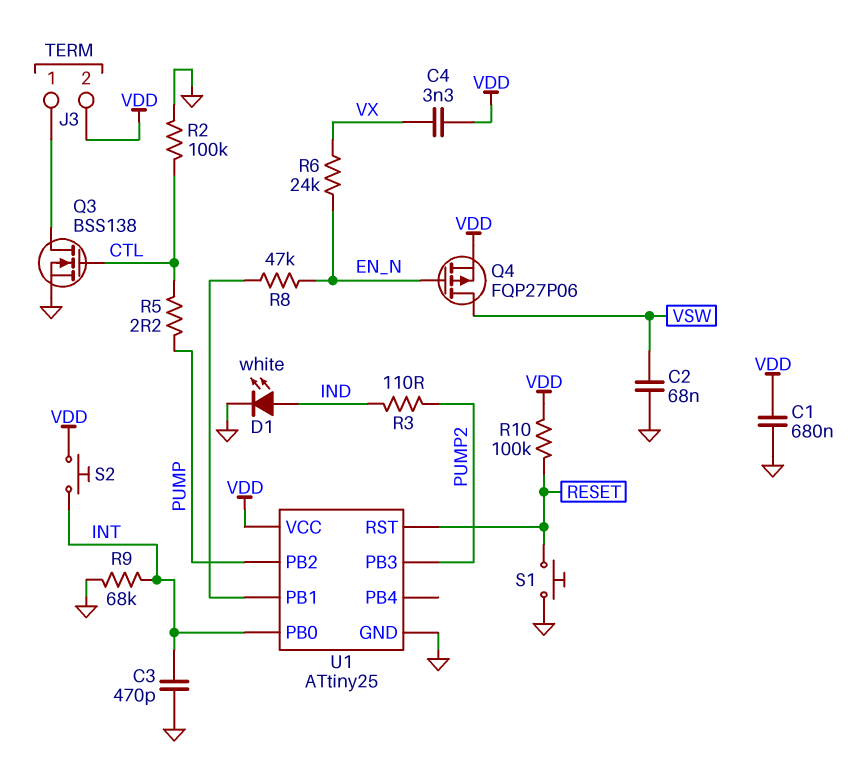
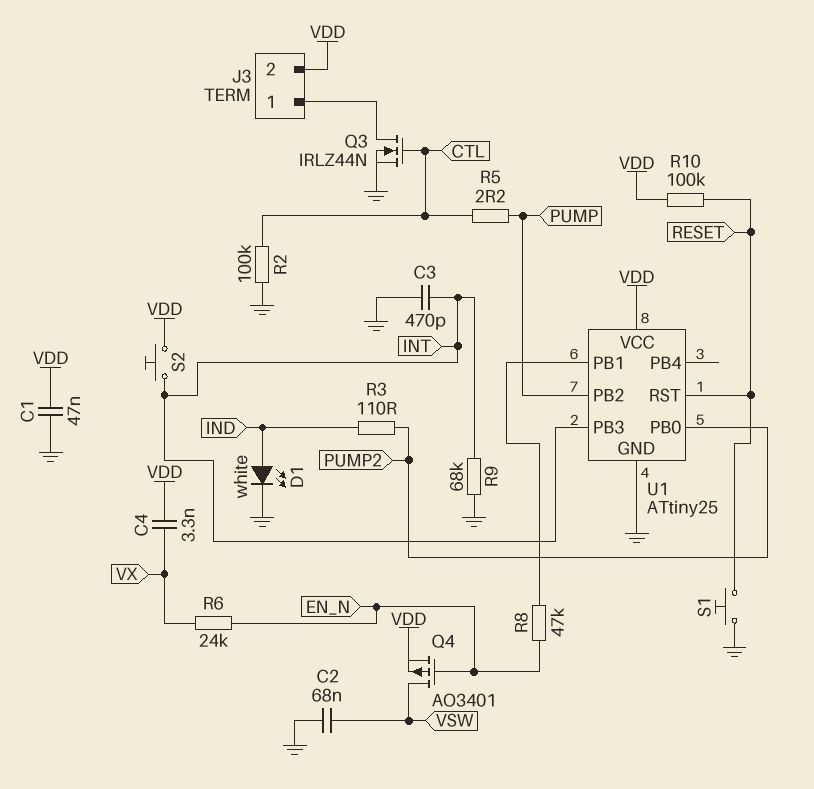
C1: 680nF (GND, VDD) -> 47nF (GND, VDD)
Q3: NMOS BSS138 (G CTL, D J3/1, S GND) -> NMOS IRLZ44N (G CTL, D J3/1, S GND)
Q4: PMOS FQP27P06 (G EN_N, D VSW, S VDD) -> PMOS AO3401 (G EN_N, D VSW, S VDD)
U1 pin PB0: INT -> PUMP2
U1 pin PB3: PUMP2 -> INT

